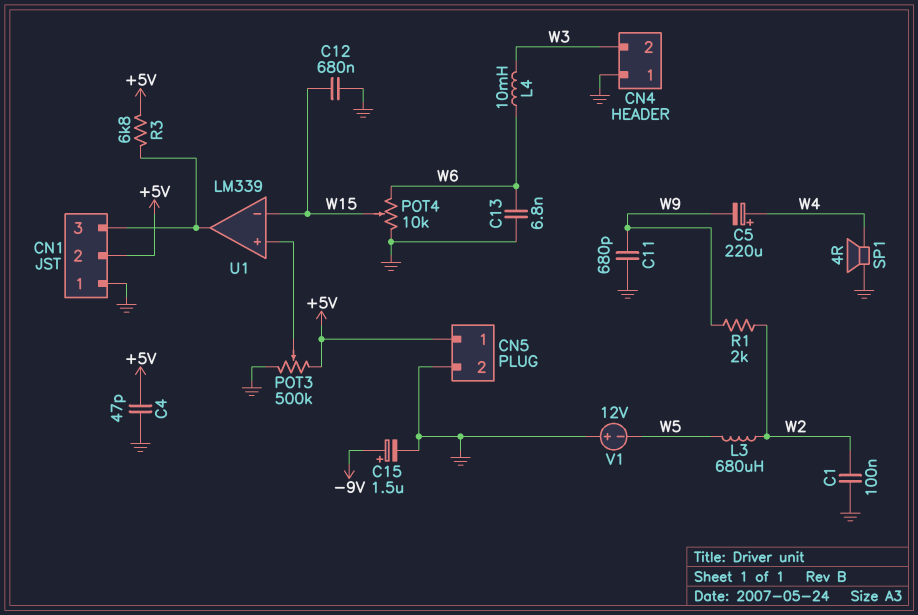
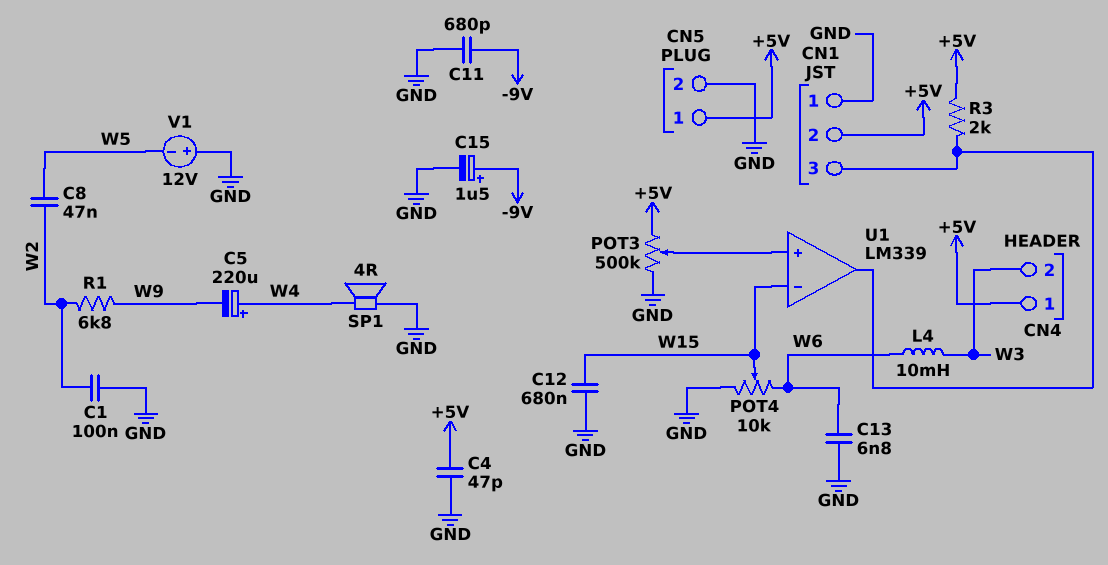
C8: none -> 47nF (W2, W5)
C11: 680pF (GND, W9) -> 680pF (-9V, GND)
CN4 pin 1: GND -> +5V
L3: 680uH (W2, W5) -> none
R1: 2k (W2, W9) -> 6.8k (W2, W9)
R3: 6.8k (+5V, CN1/3) -> 2k (+5V, CN1/3)

